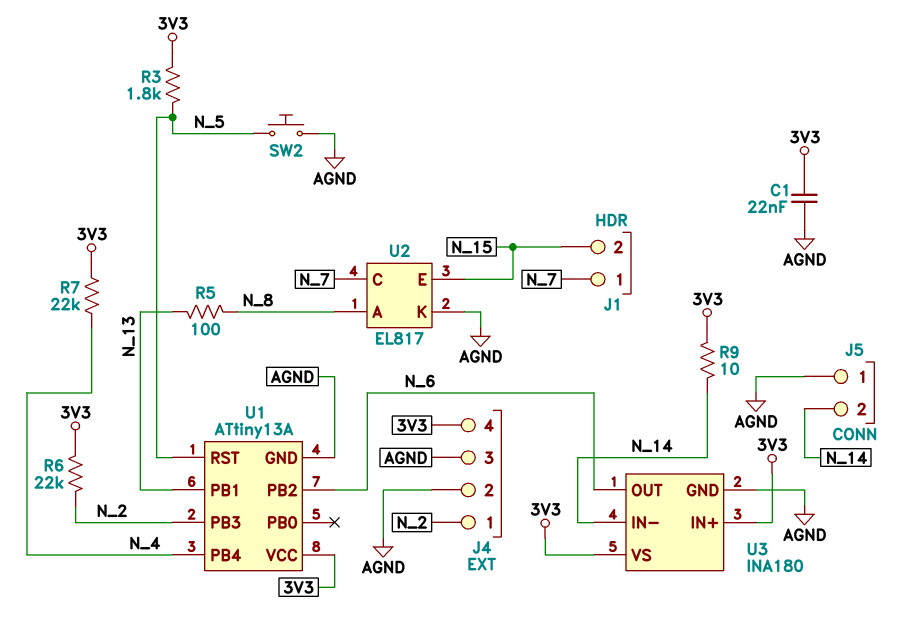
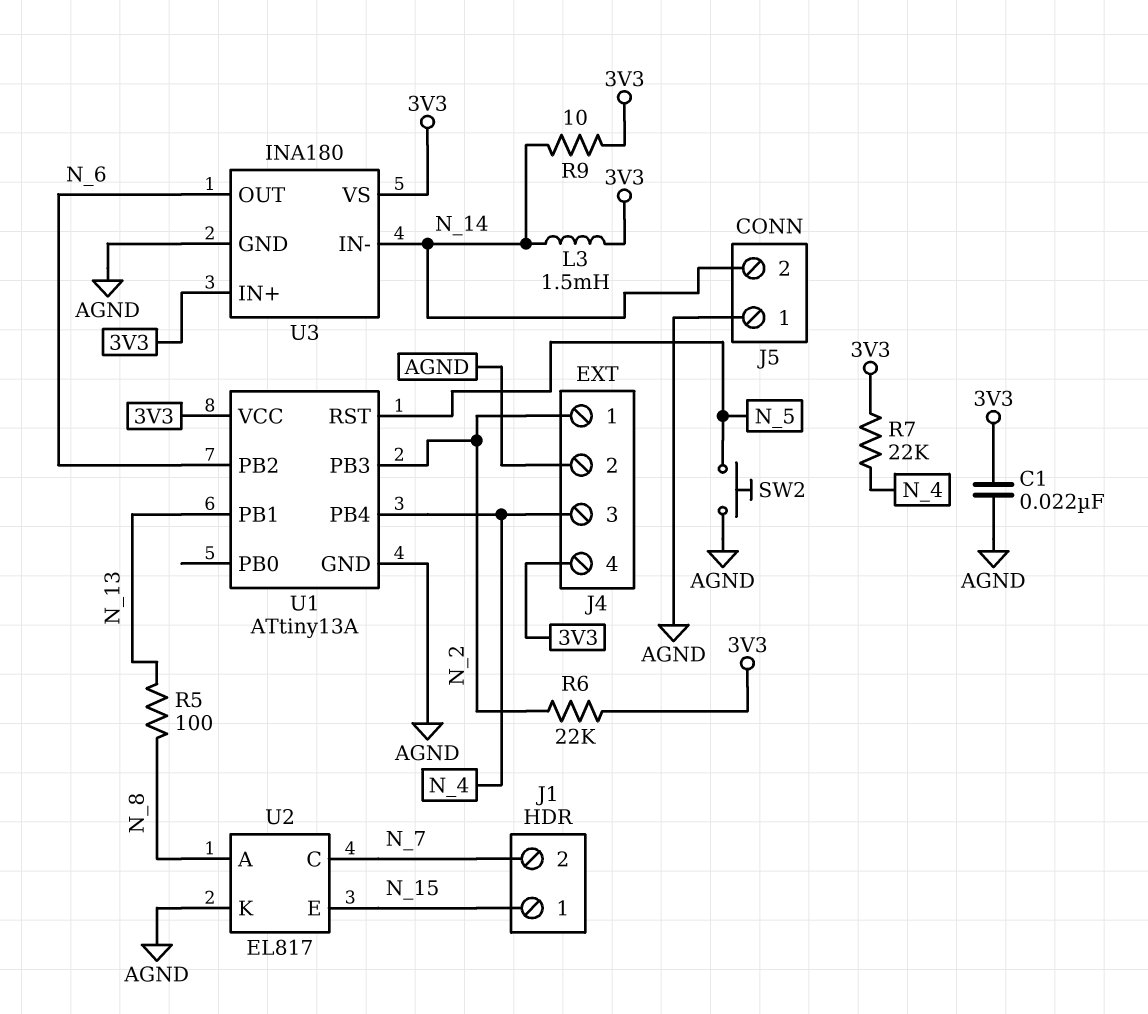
J1 pin 1: N_7 -> N_15
J1 pin 2: N_15 -> N_7
J4 pin 3: AGND -> N_4
L3: none -> 1.5mH (3V3, N_14)
R3: 1.8k (3V3, N_5) -> none

